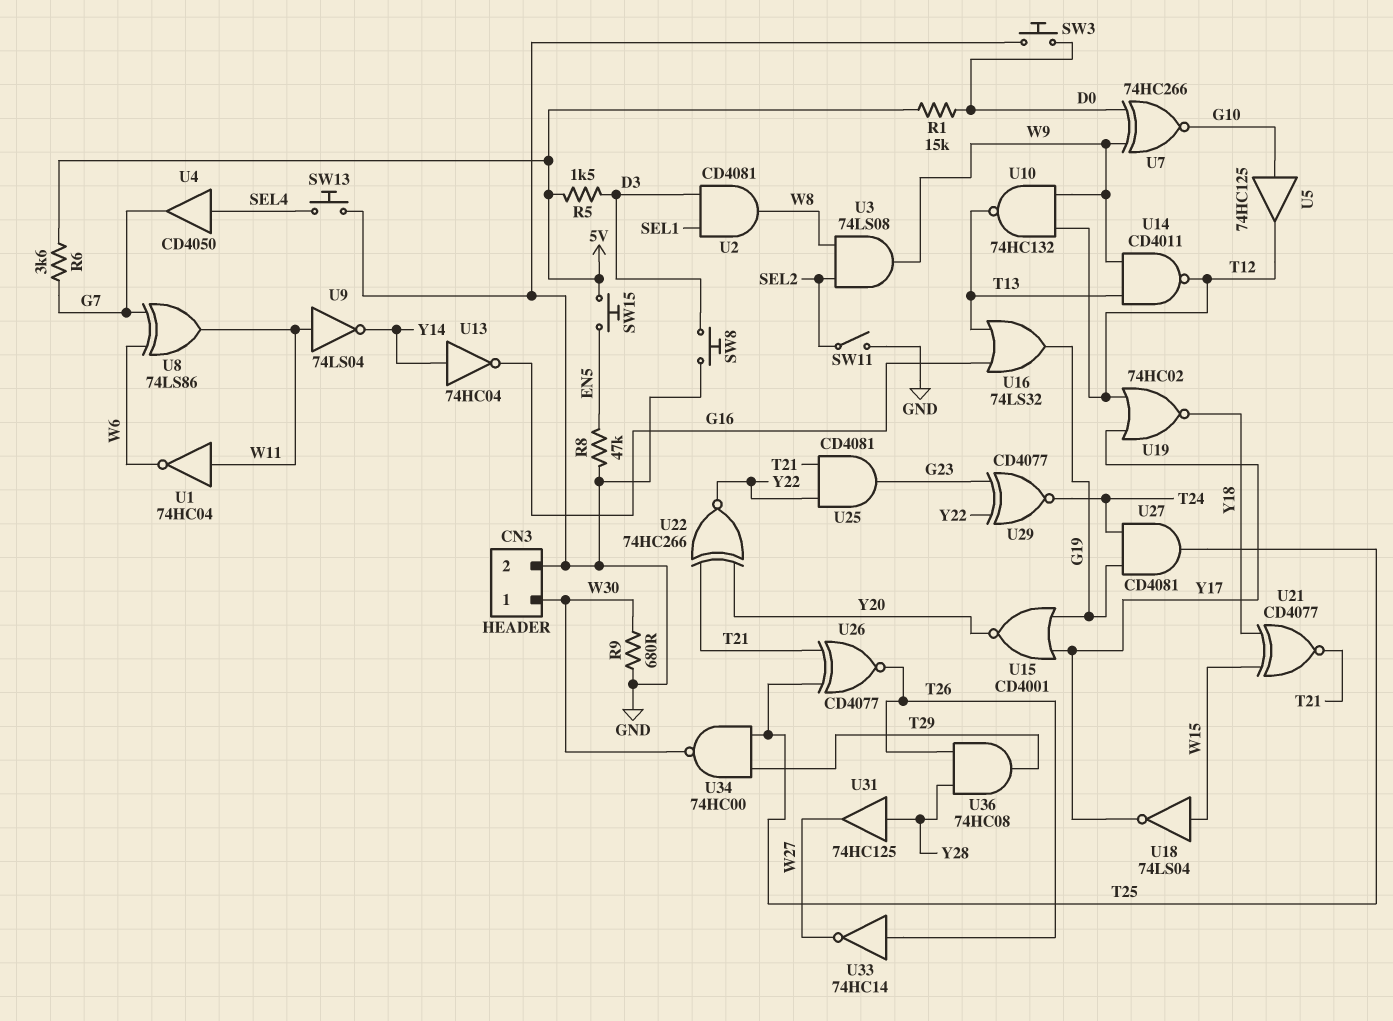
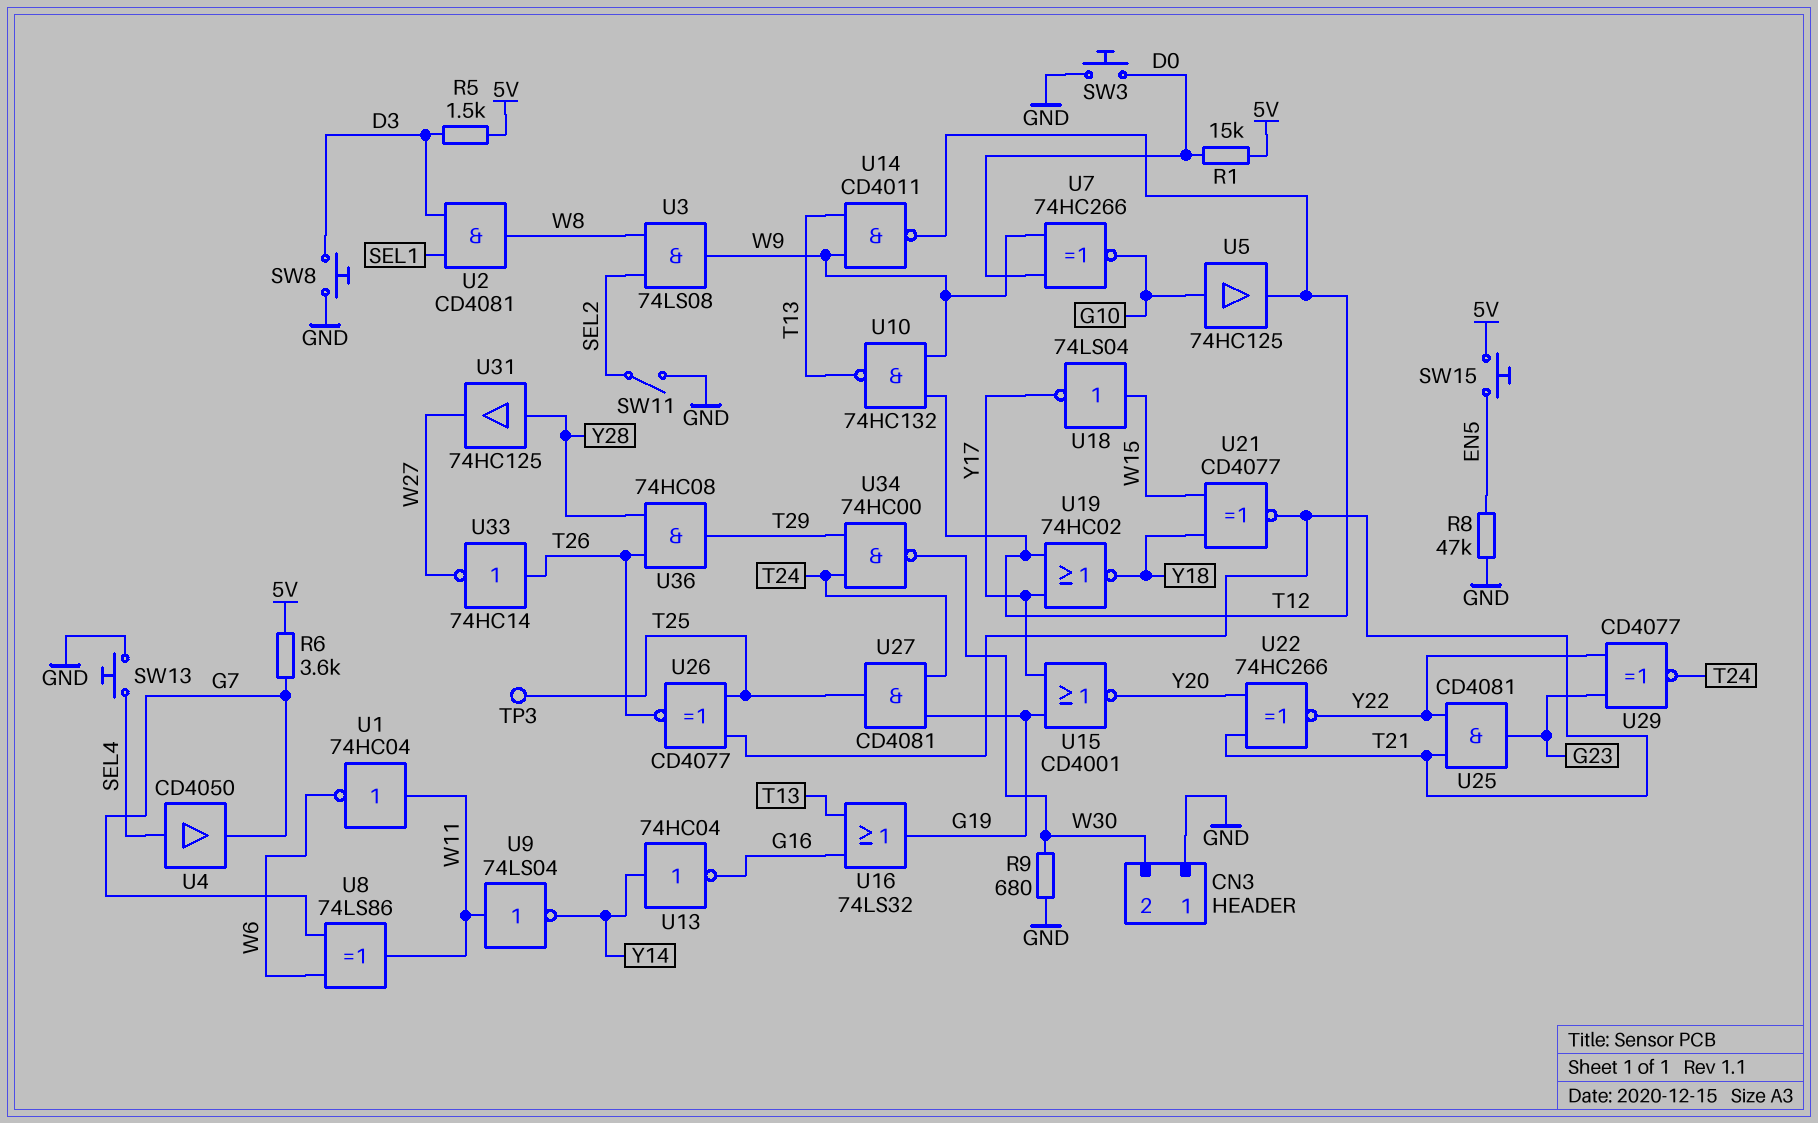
CN3 pin 1: W30 -> GND
CN3 pin 2: GND -> W30
TP3: none -> test point (T25)
U34: NAND 74HC00 (in T25, in T29, out W30) -> NAND 74HC00 (in T24, in T29, out W30)

